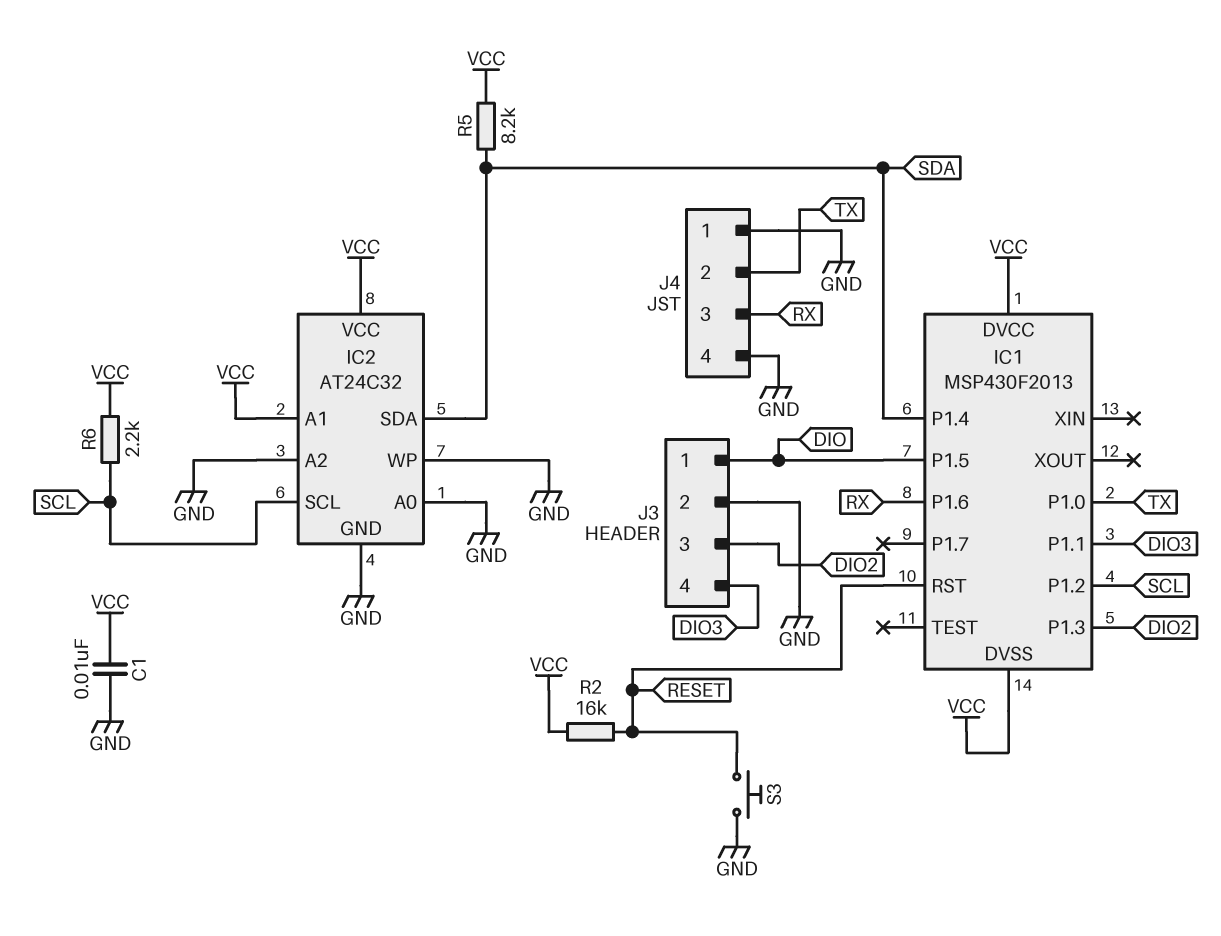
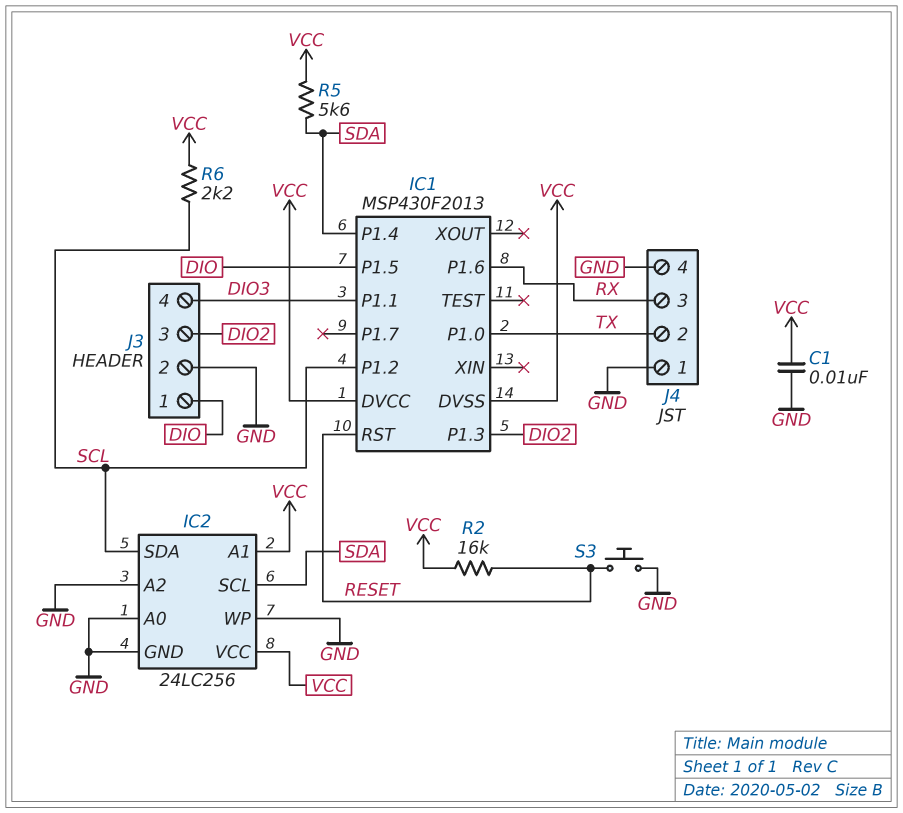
IC2: AT24C32 -> 24LC256
IC2 pin SCL: SCL -> SDA
IC2 pin SDA: SDA -> SCL
R5: 8.2k (SDA, VCC) -> 5.6k (SDA, VCC)

